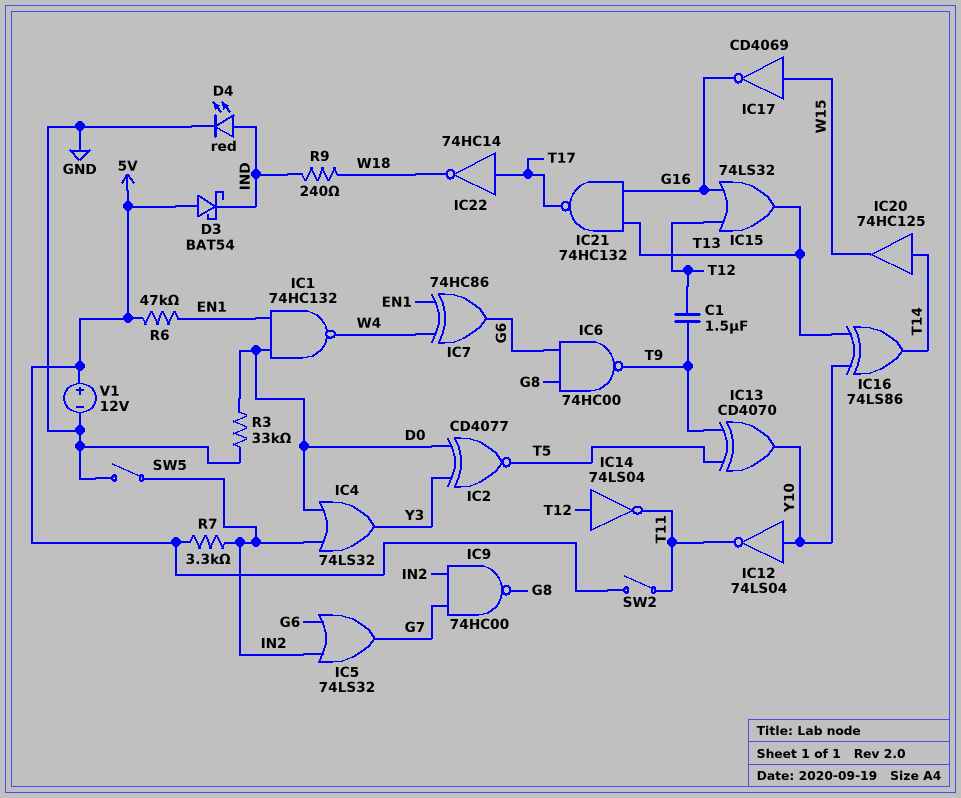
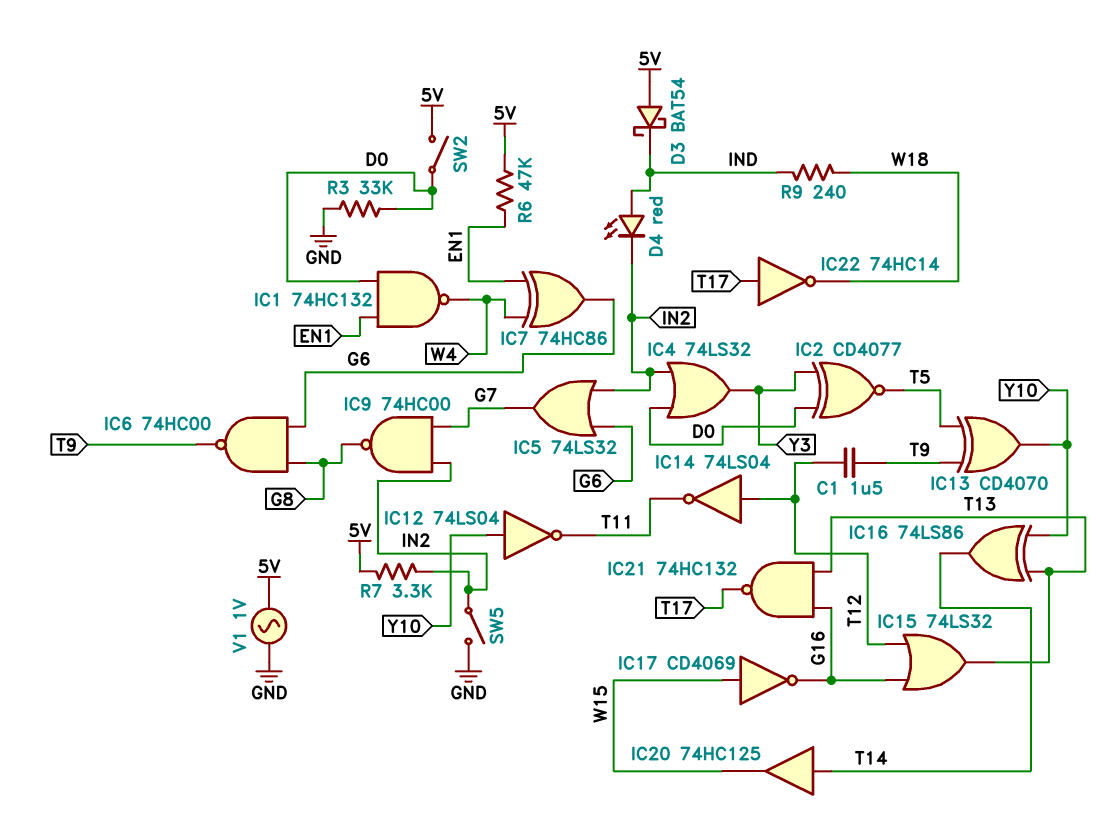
D4: LED red (A IND, K GND) -> LED red (A IND, K IN2)
SW2: switch (5V, T11) -> switch (5V, D0)
V1: 12V (plus 5V, minus GND) -> AC 1V (5V, GND)

